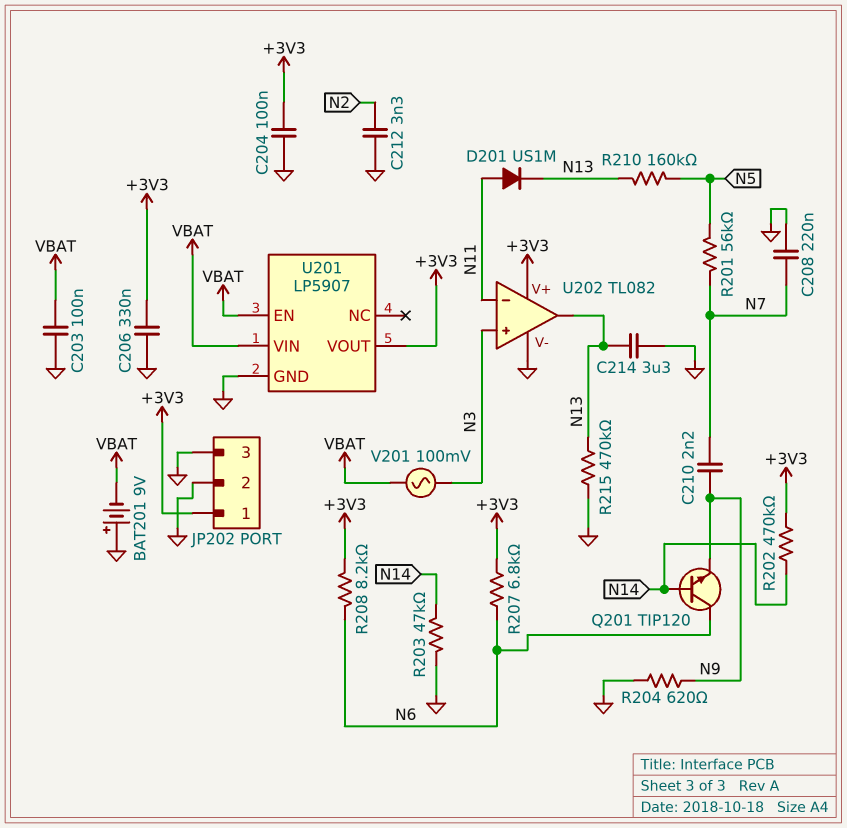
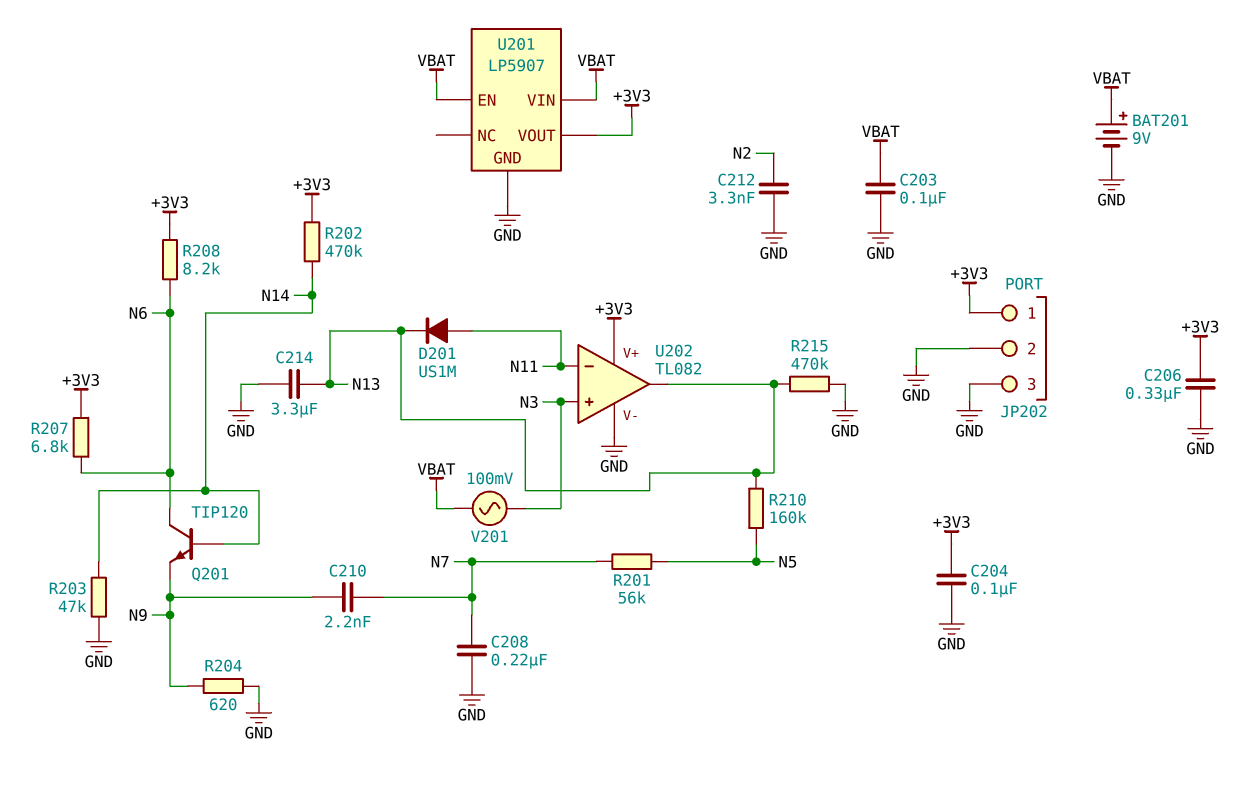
BAT201: 9V (plus GND, minus VBAT) -> 9V (plus VBAT, minus GND)

